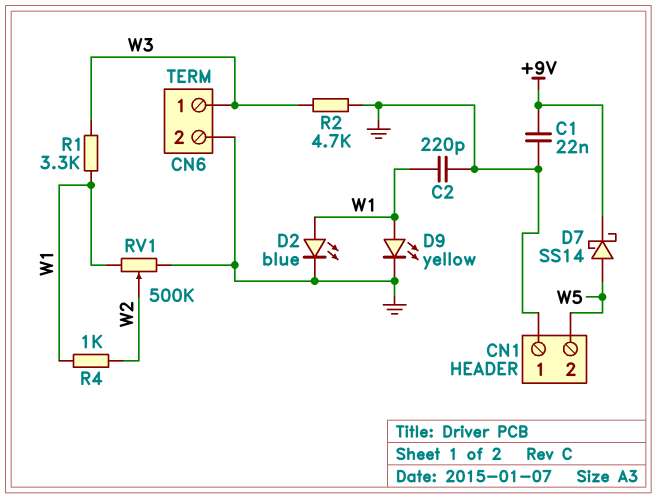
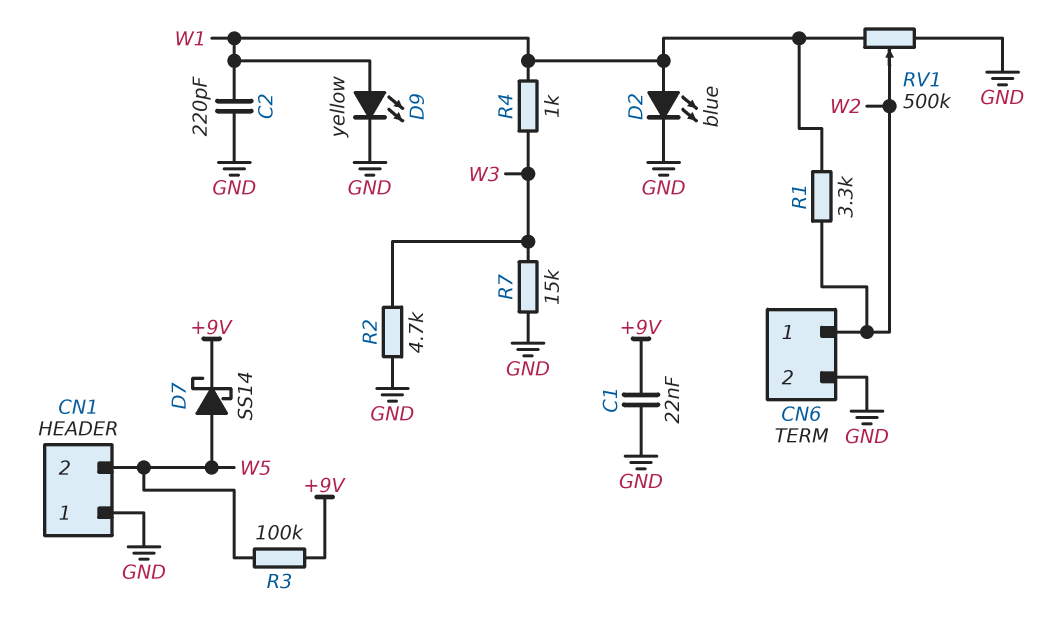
CN6 pin 1: W3 -> W2
R1: 3.3k (W1, W3) -> 3.3k (W1, W2)
R3: none -> 100k (+9V, W5)
R4: 1k (W1, W2) -> 1k (W1, W3)
R7: none -> 15k (GND, W3)

